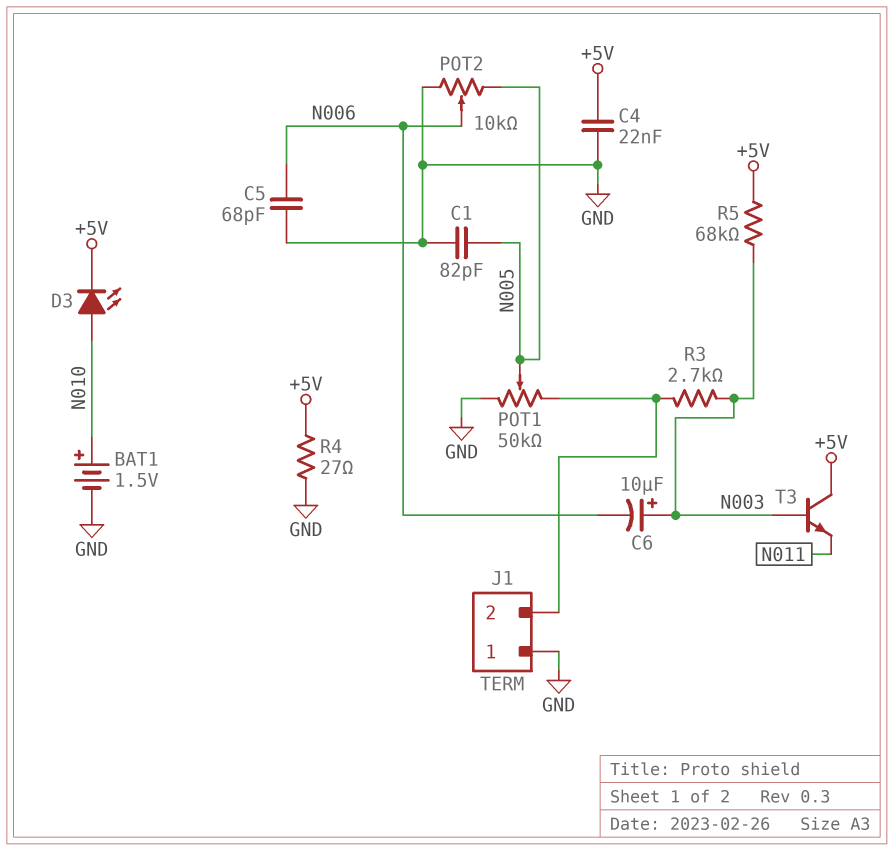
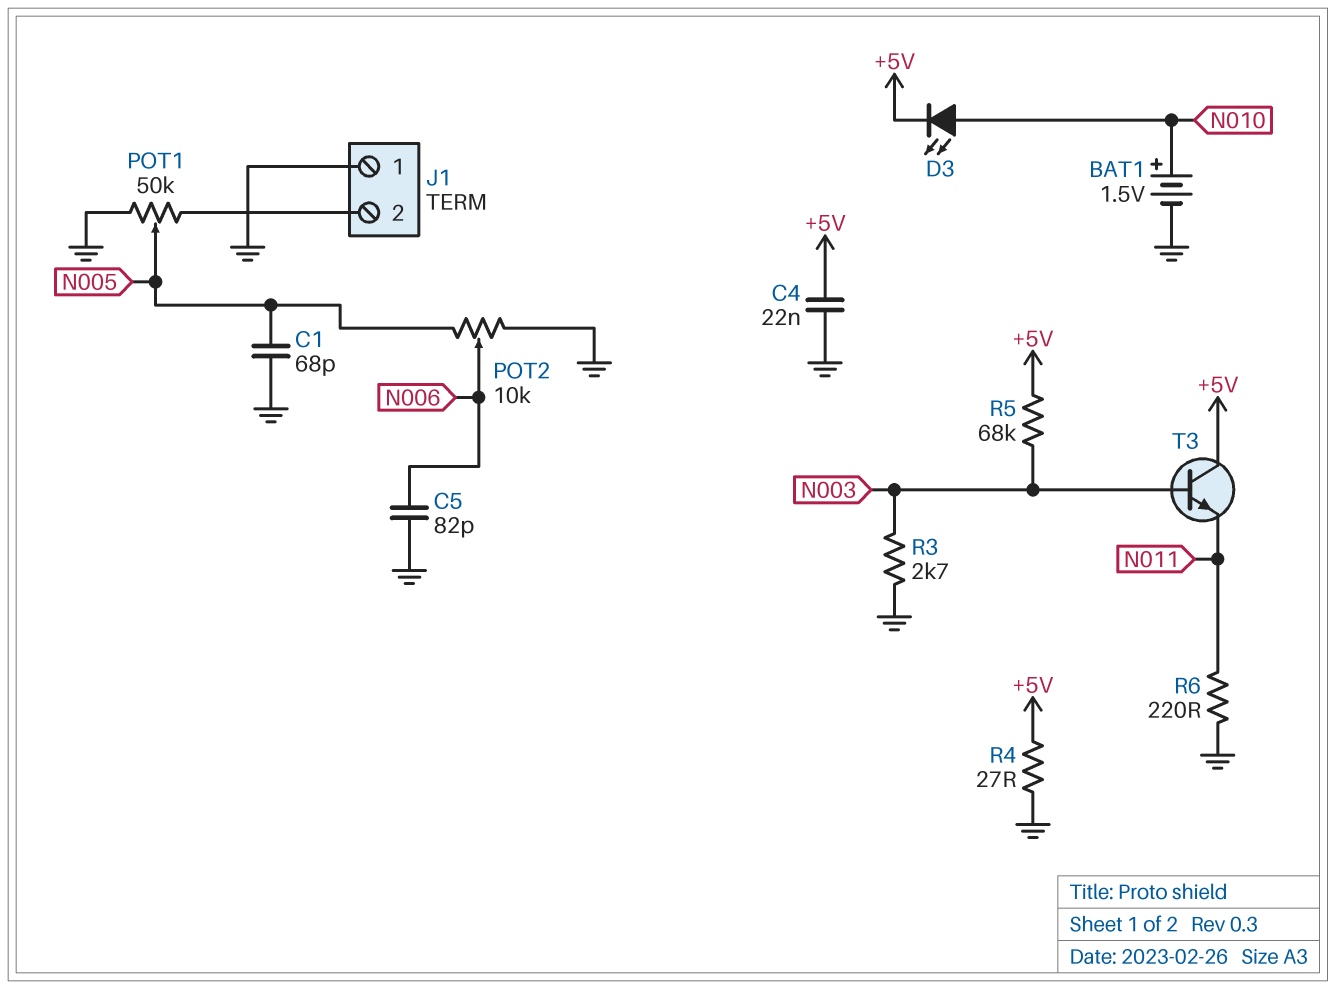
C1: 82pF (GND, N005) -> 68pF (GND, N005)
C5: 68pF (GND, N006) -> 82pF (GND, N006)
C6: 10uF (plus N003, minus N006) -> none
R3: 2.7k (J1/2, N003) -> 2.7k (GND, N003)
R6: none -> 220 (GND, N011)

